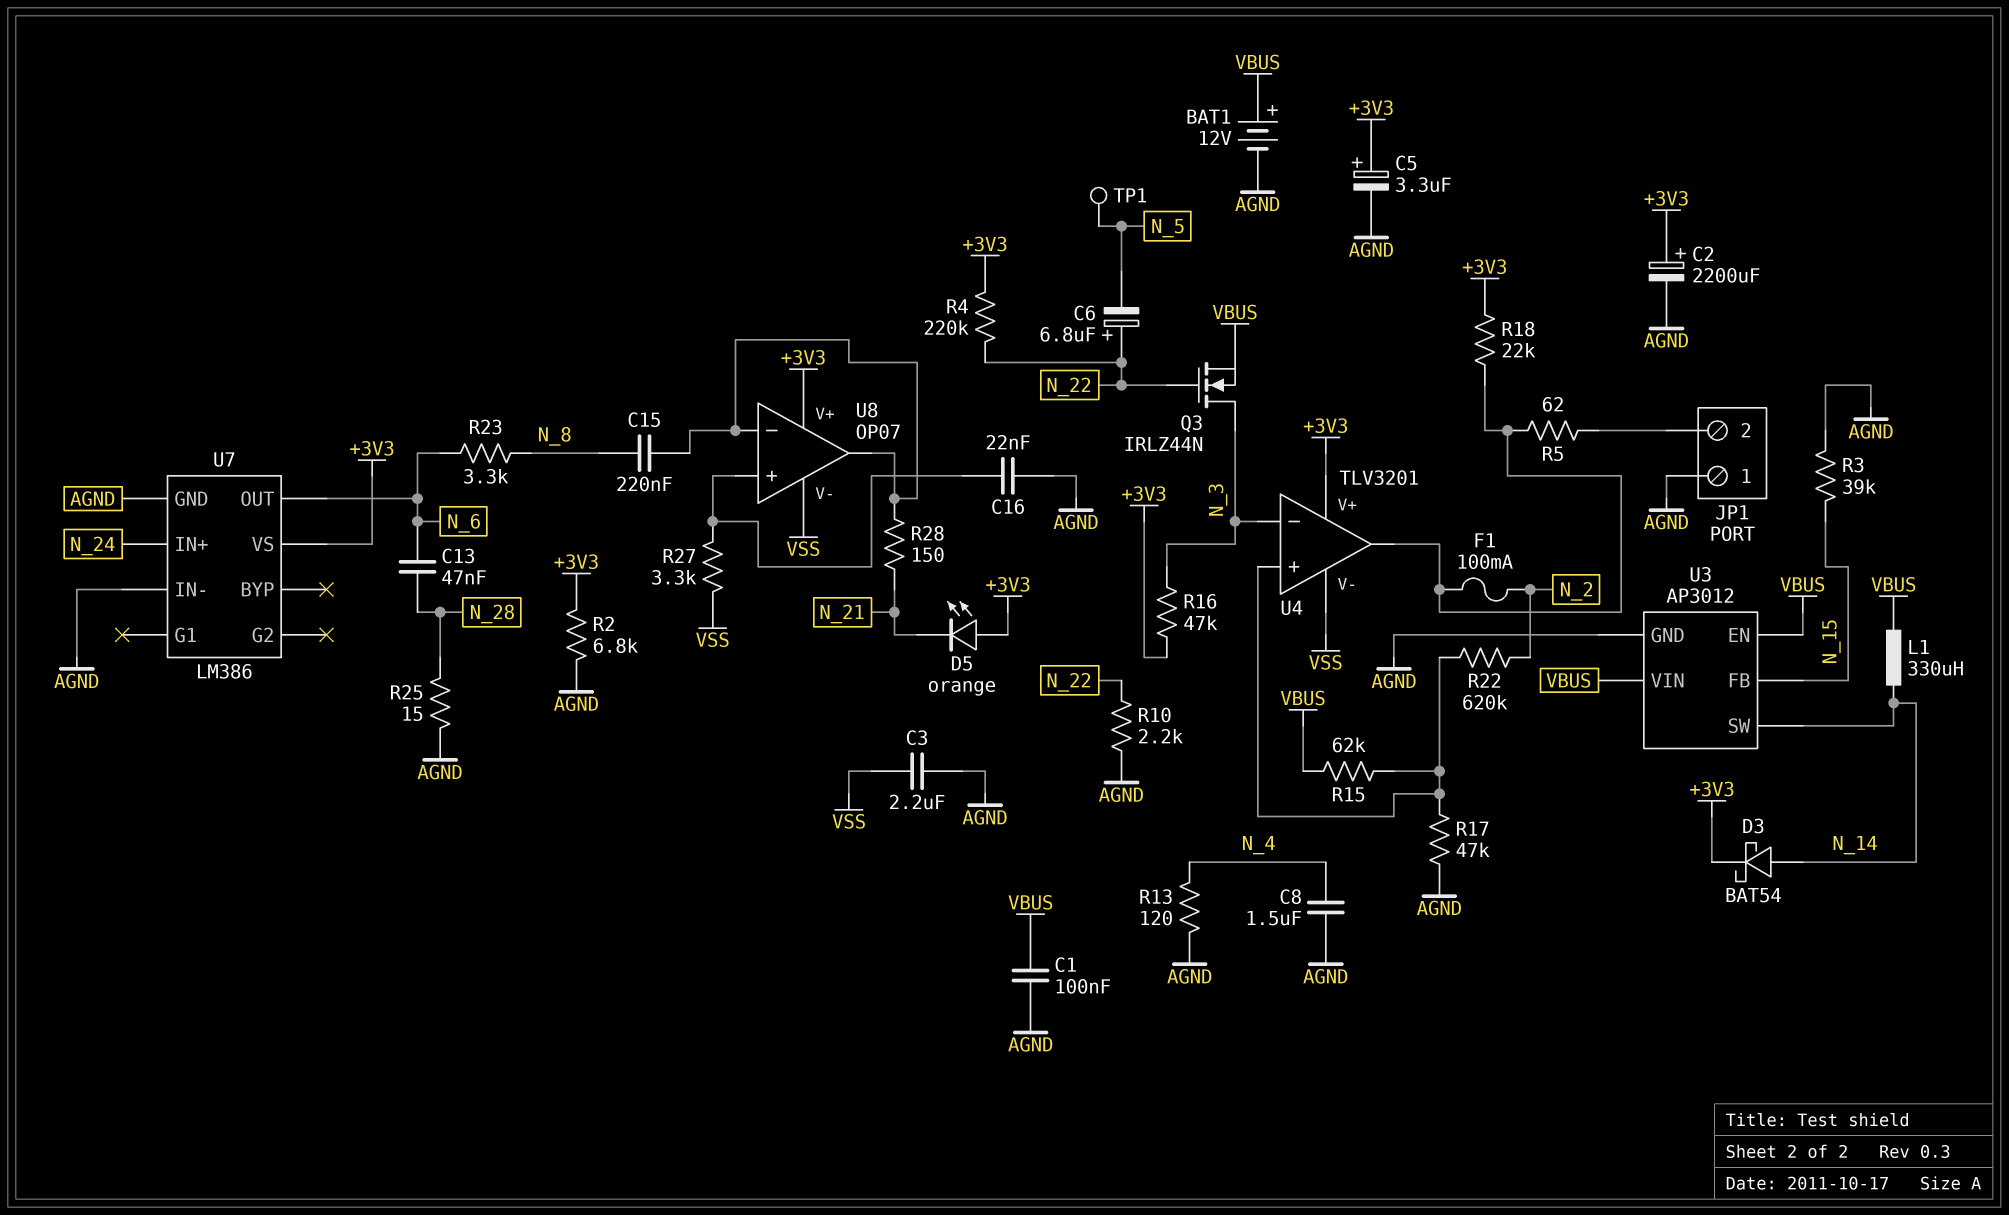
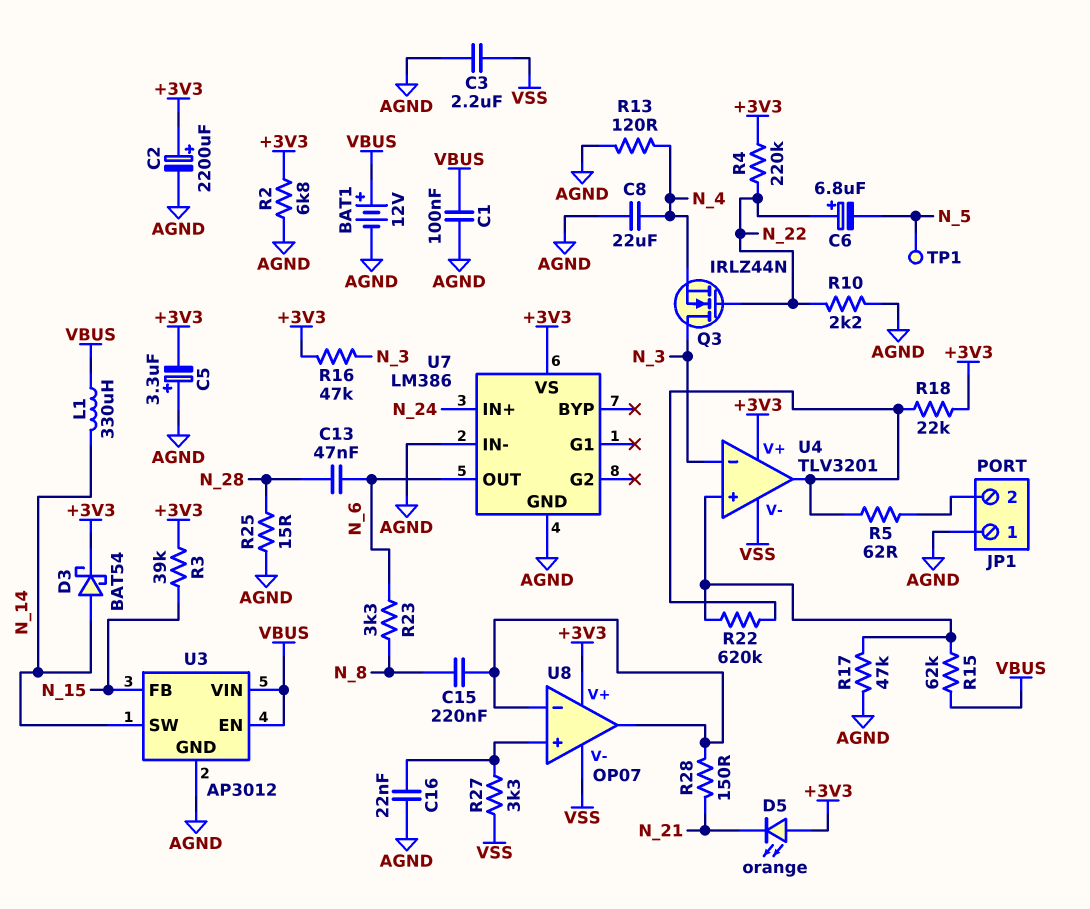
C5: 3.3uF (plus +3V3, minus AGND) -> 3.3uF (plus AGND, minus +3V3)
C8: 1.5uF (AGND, N_4) -> 22uF (AGND, N_4)
F1: 100mA (N_2, U4/out) -> none
Q3: NMOS IRLZ44N (G N_22, D N_3, S VBUS) -> NMOS IRLZ44N (G N_22, D N_3, S N_4)
R3: 39k (AGND, N_15) -> 39k (+3V3, N_15)
R22: 620k (N_2, U4/in+) -> 620k (U4/in+, U4/out)

